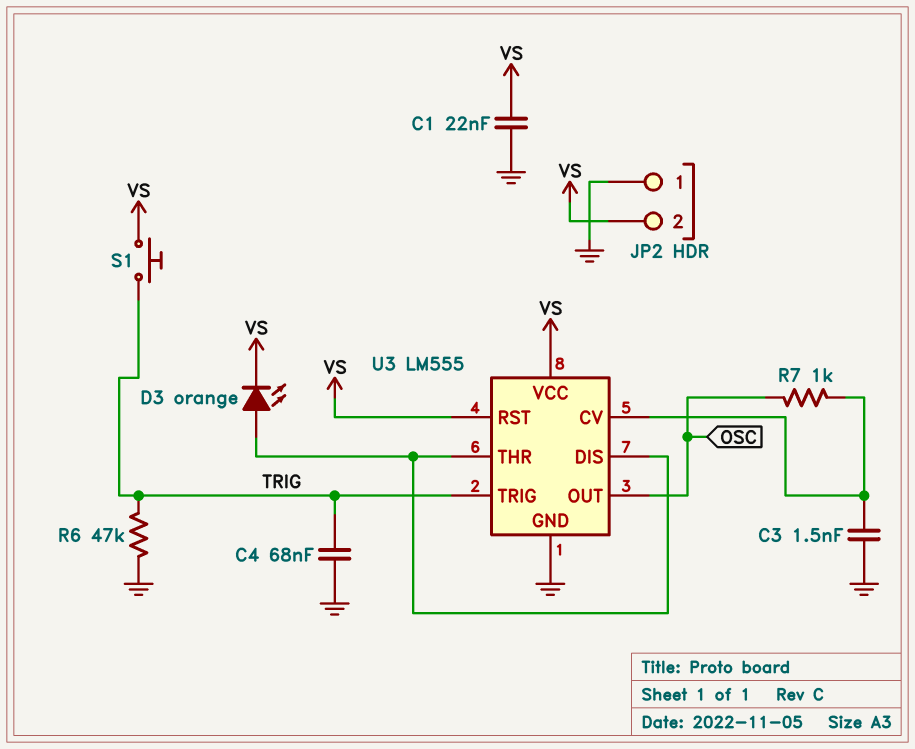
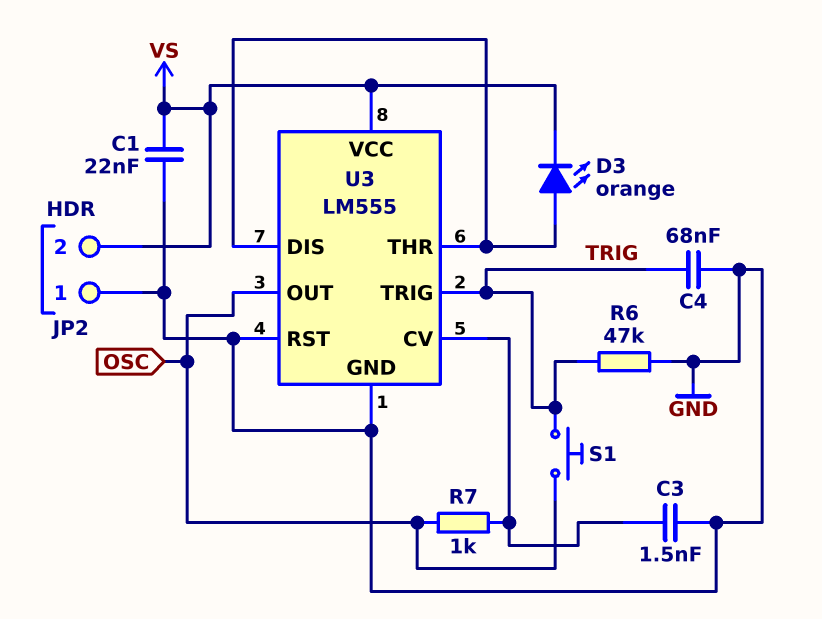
S1: button (TRIG, VS) -> button (OSC, TRIG)
U3 pin RST: VS -> GND

